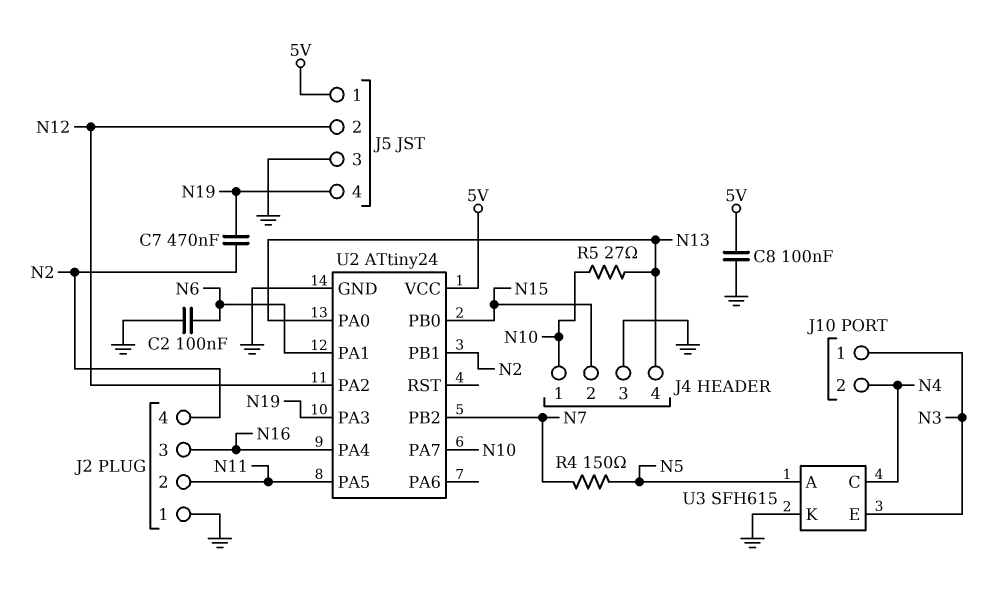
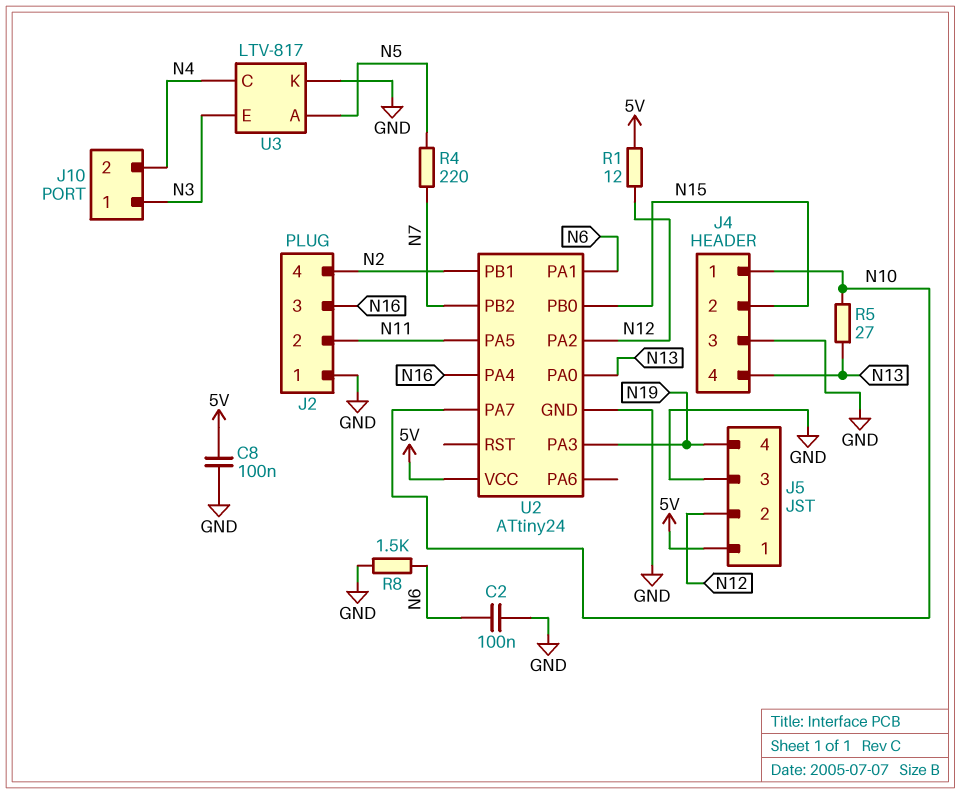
C7: 470nF (N2, N19) -> none
R1: none -> 12 (5V, N12)
R4: 150 (N5, N7) -> 220 (N5, N7)
R8: none -> 1.5k (GND, N6)
U3: SFH615 -> LTV-817

